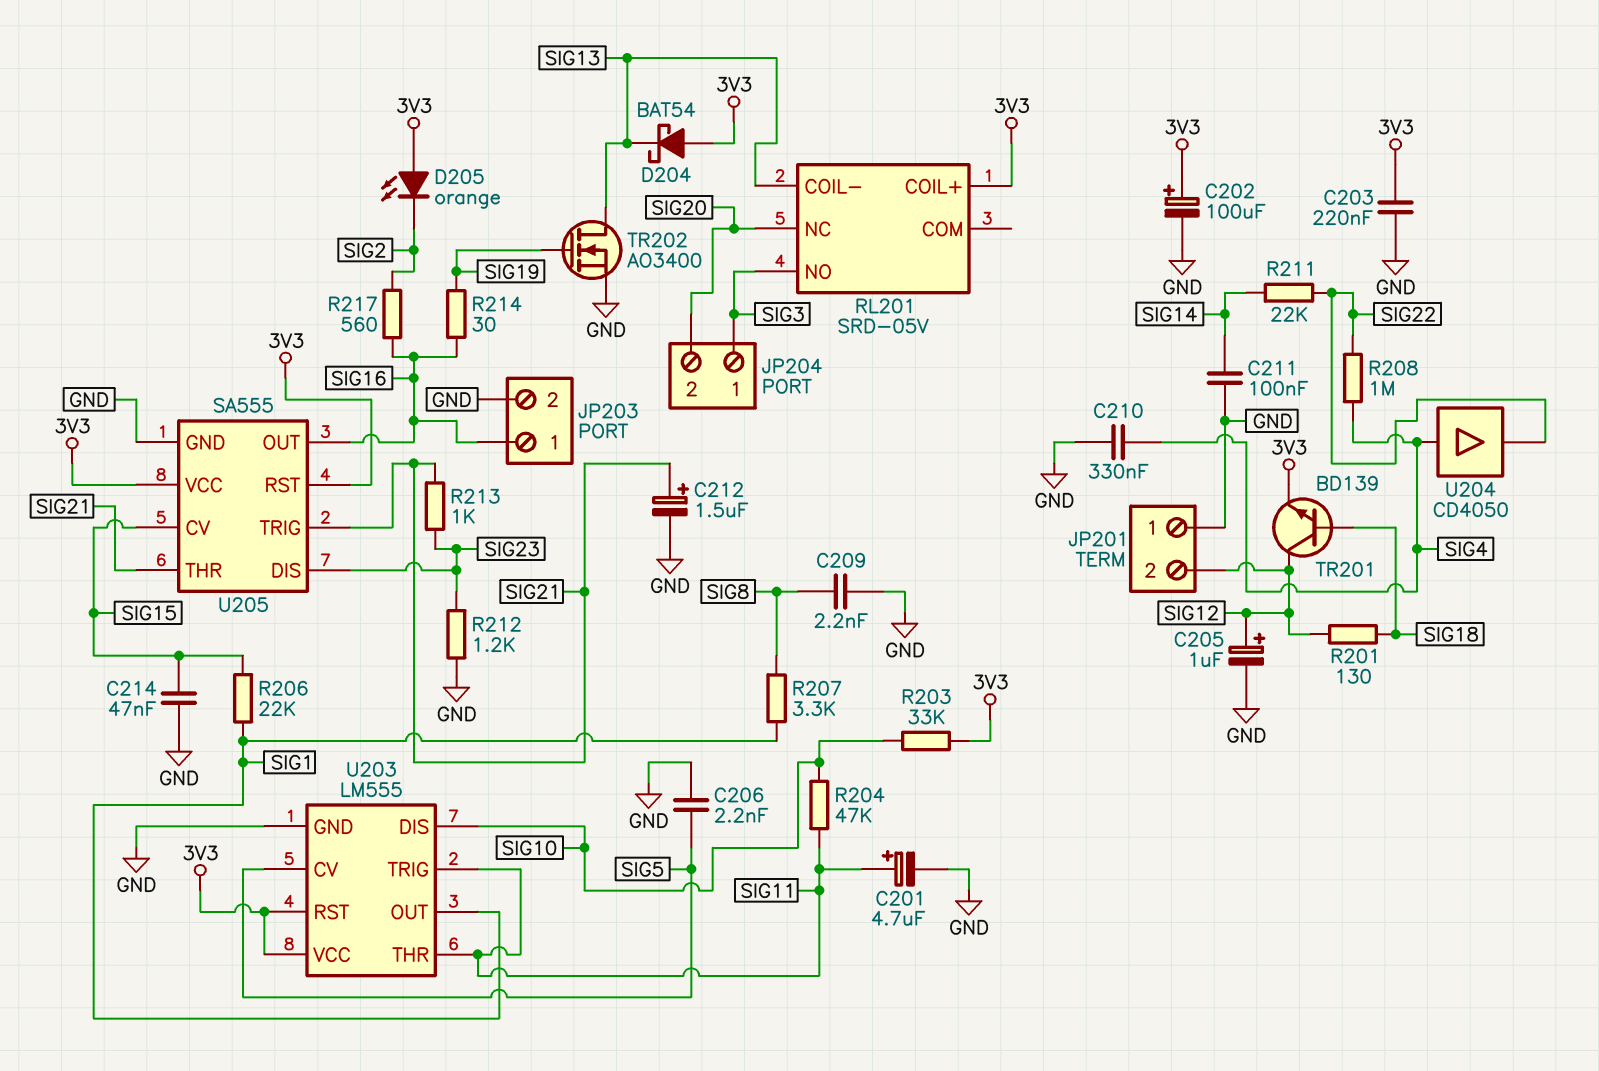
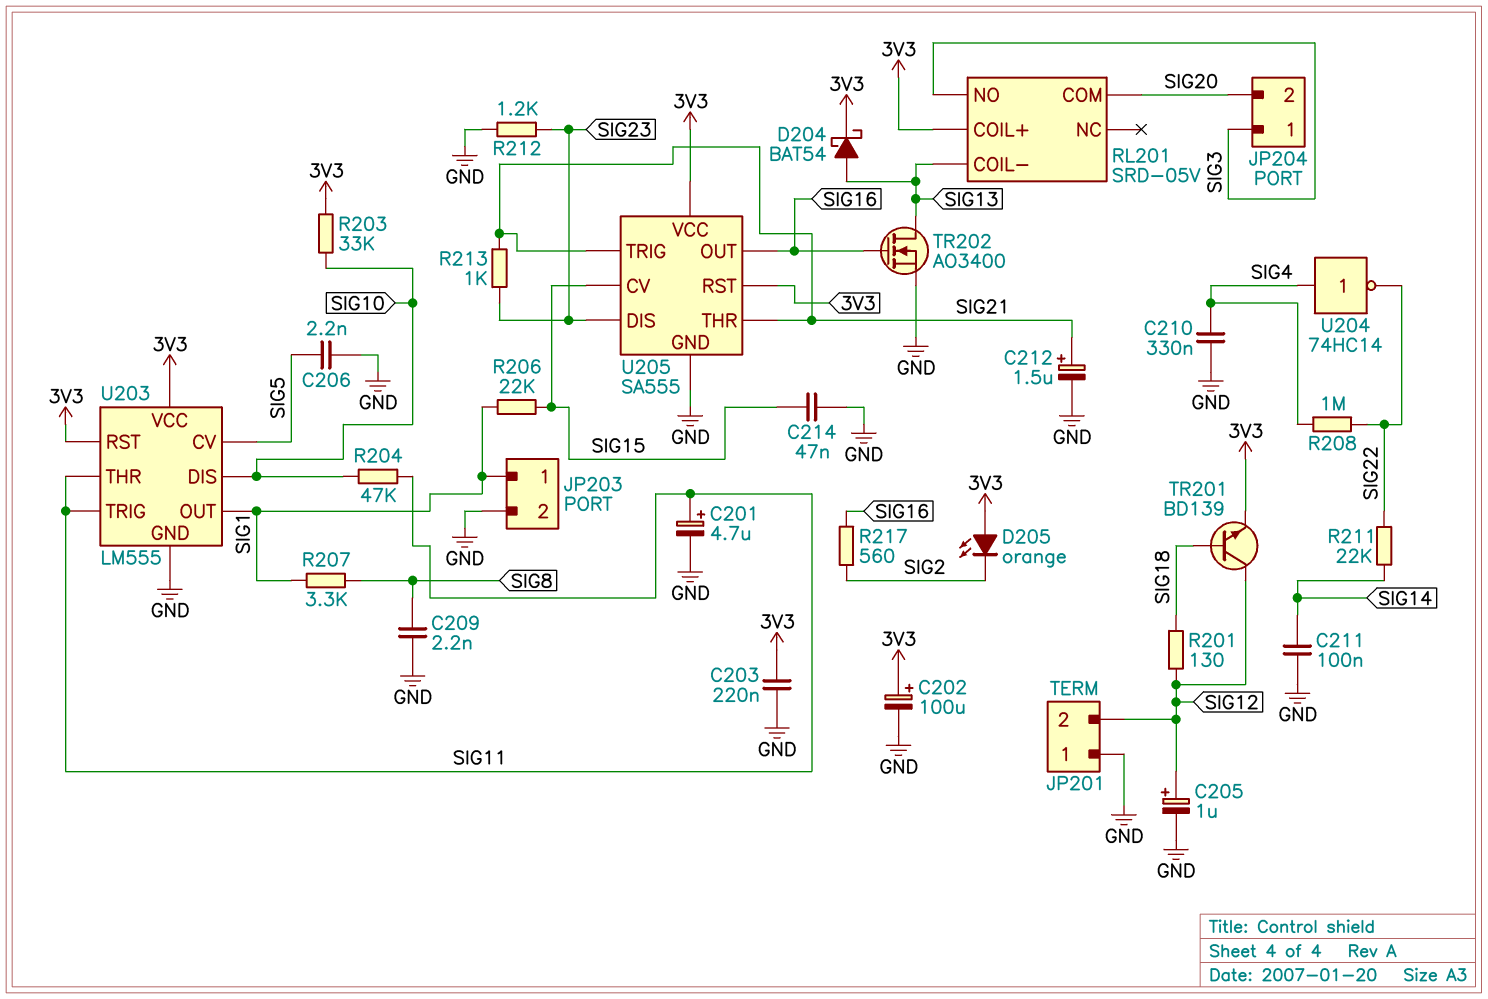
D204: schottky BAT54 (A 3V3, K SIG13) -> schottky BAT54 (A SIG13, K 3V3)
JP203 pin 1: SIG16 -> SIG1
R214: 30 (SIG16, SIG19) -> none
RL201 pin COM: none -> SIG20
RL201 pin NC: SIG20 -> none
TR202: NMOS AO3400 (G SIG19, D SIG13, S GND) -> NMOS AO3400 (G SIG16, D SIG13, S GND)
U204: buffer CD4050 (in SIG4, out SIG22) -> NOT 74HC14 (in SIG4, out SIG22)

